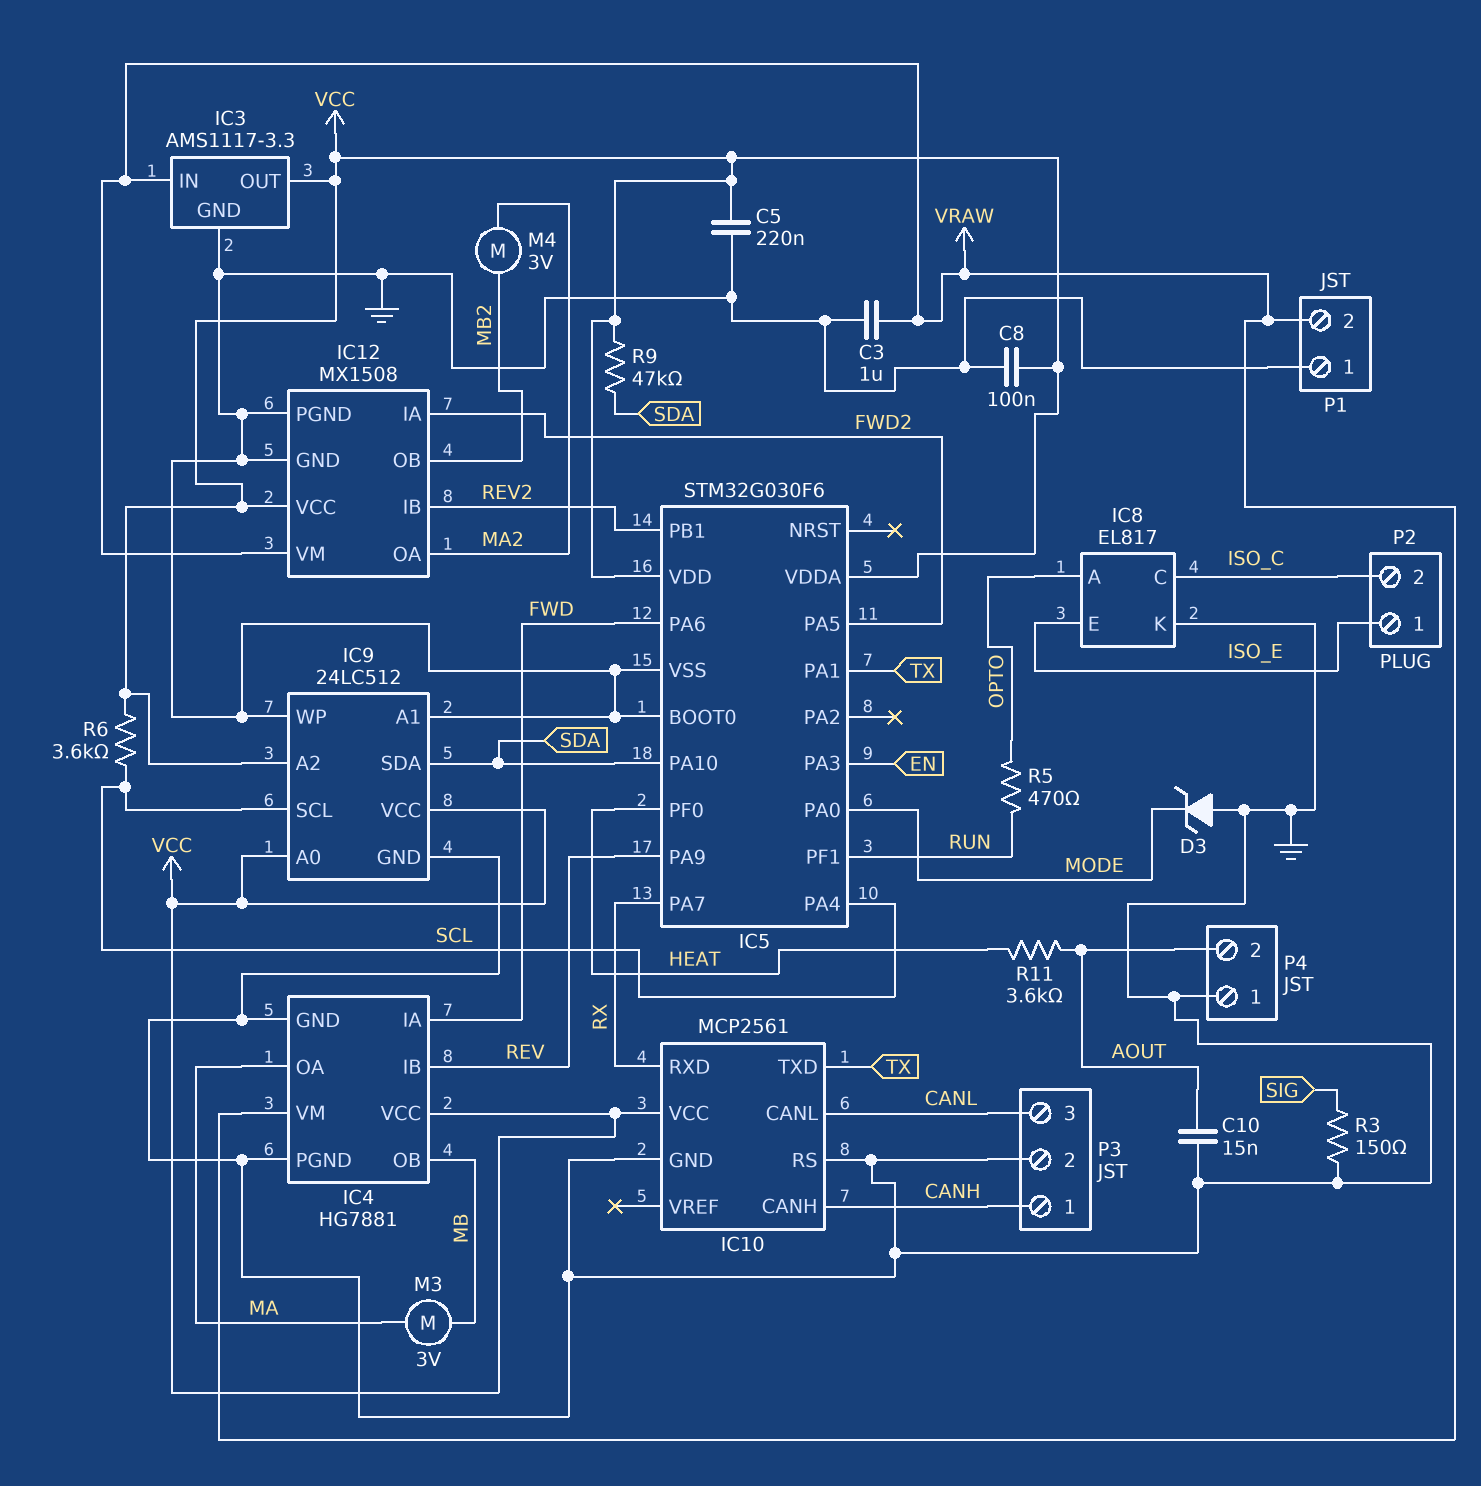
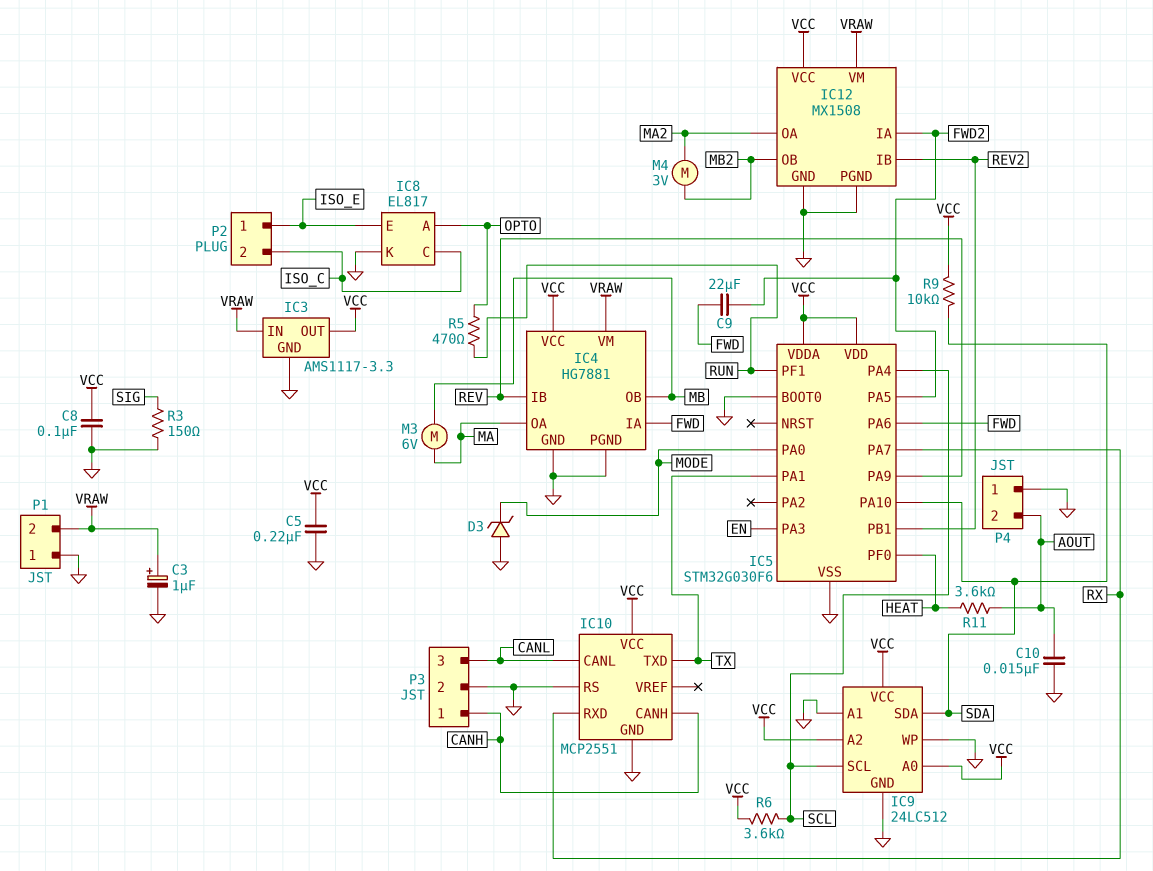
C3: 1uF (GND, VRAW) -> 1uF (plus VRAW, minus GND)
C9: none -> 22uF (FWD, FWD2)
IC10: MCP2561 -> MCP2551
M3: motor 3V (MA, MB) -> motor 6V (MA, MB)
R9: 47k (SDA, VCC) -> 10k (SDA, VCC)

